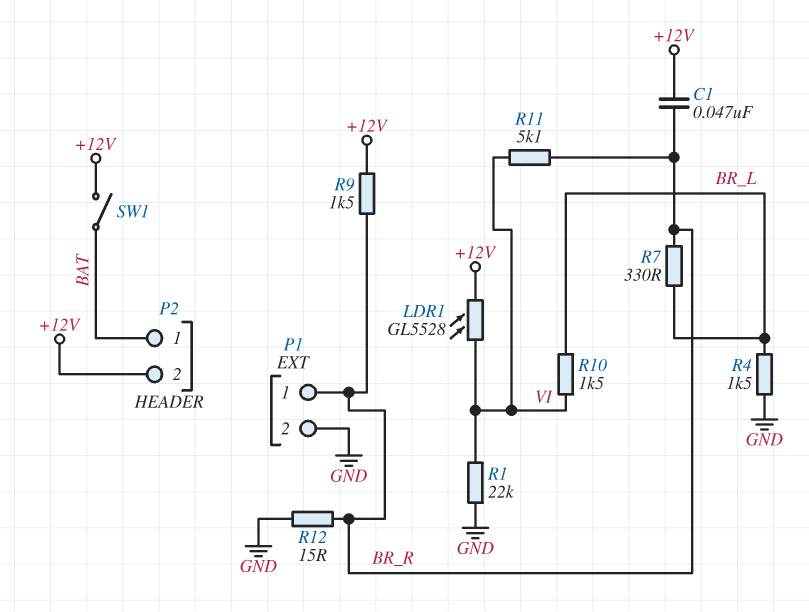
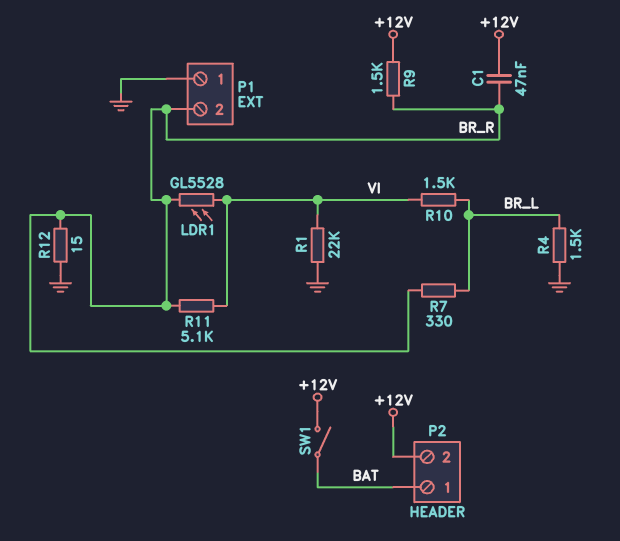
LDR1: GL5528 (+12V, VI) -> GL5528 (BR_R, VI)
P1 pin 1: BR_R -> GND
P1 pin 2: GND -> BR_R

